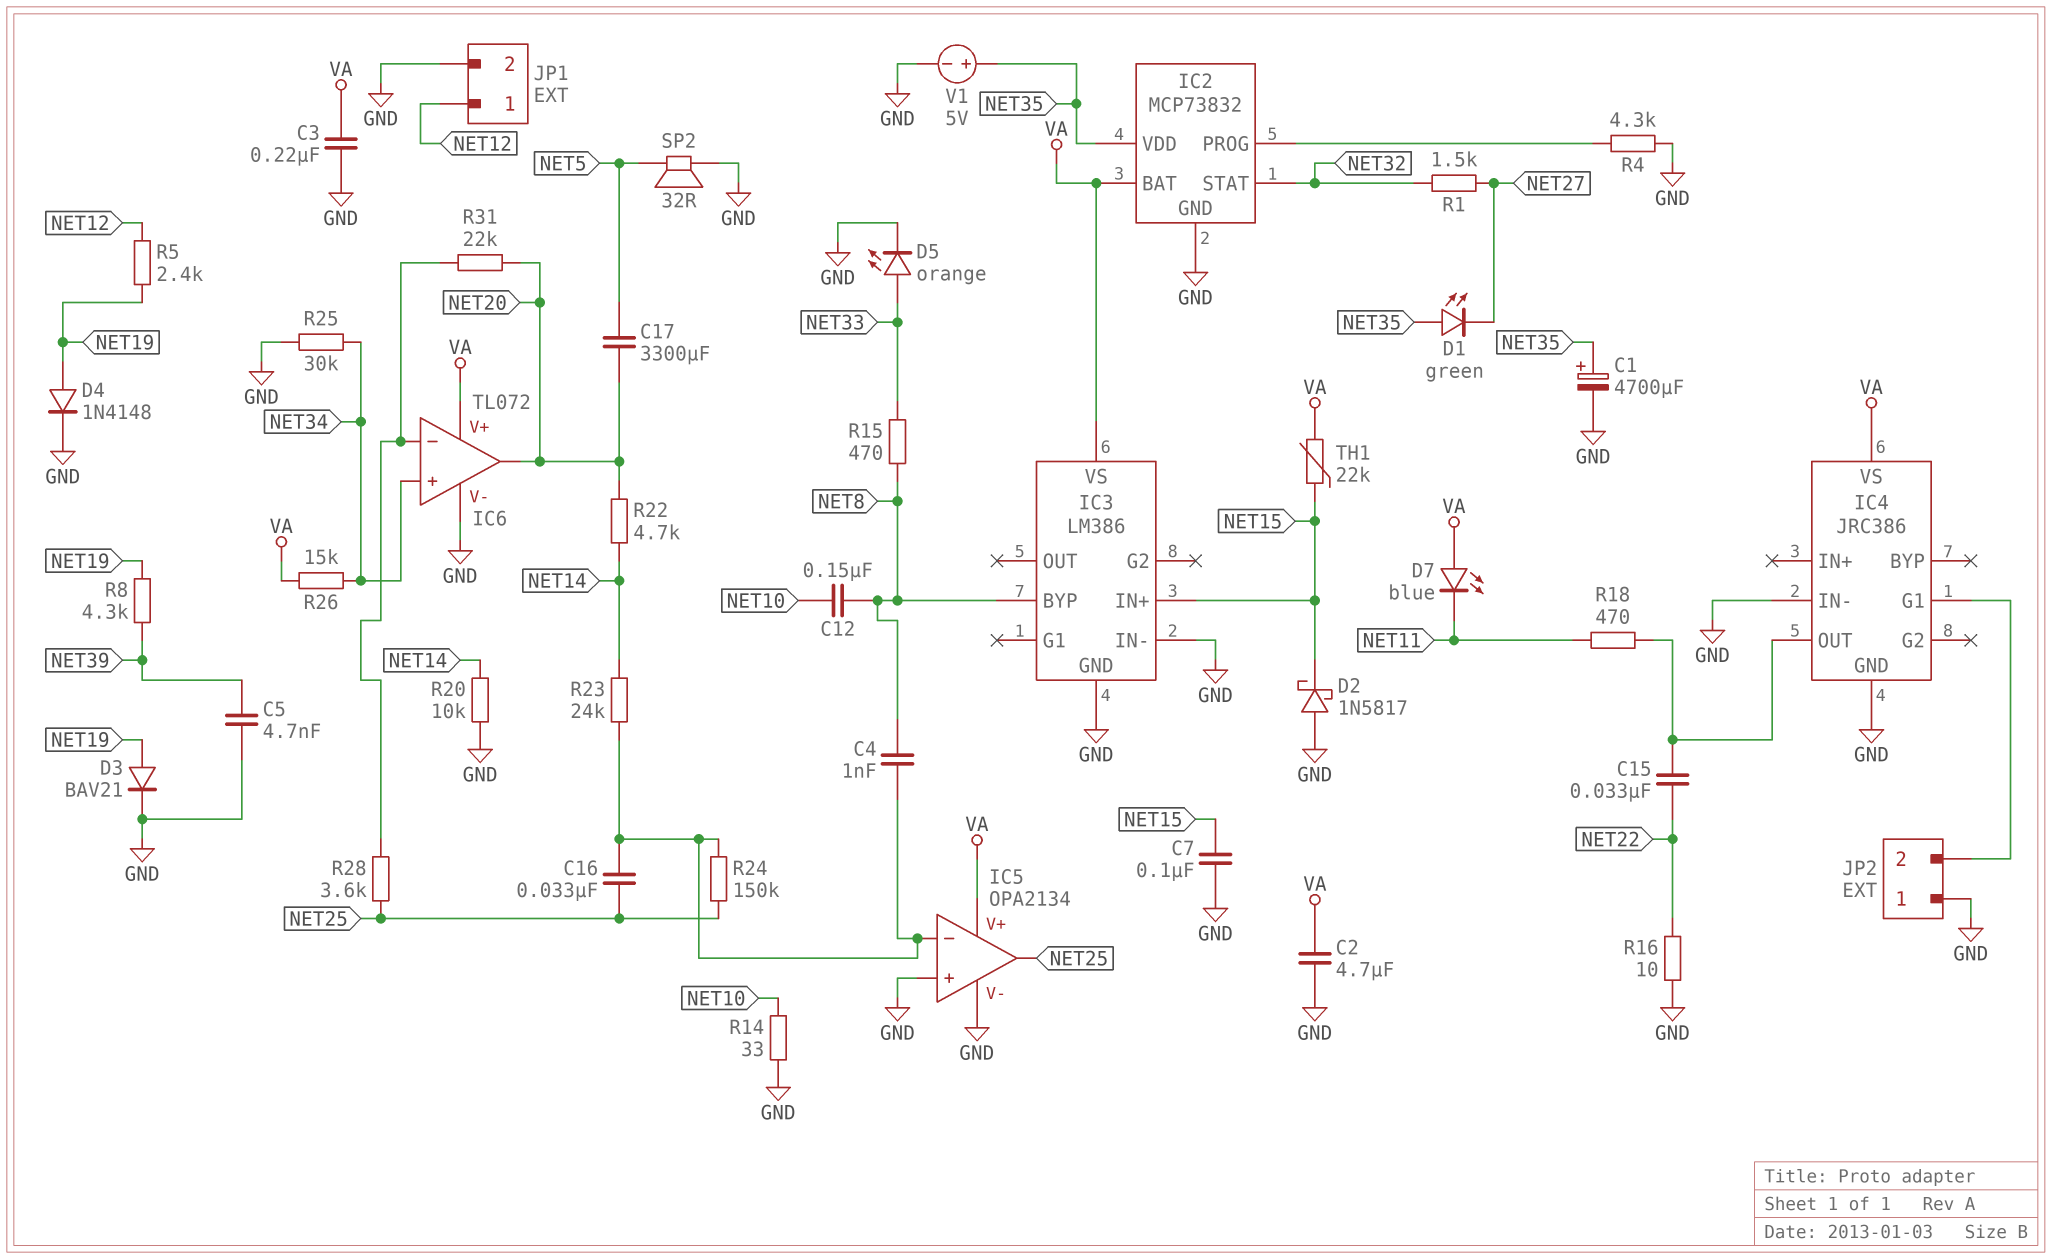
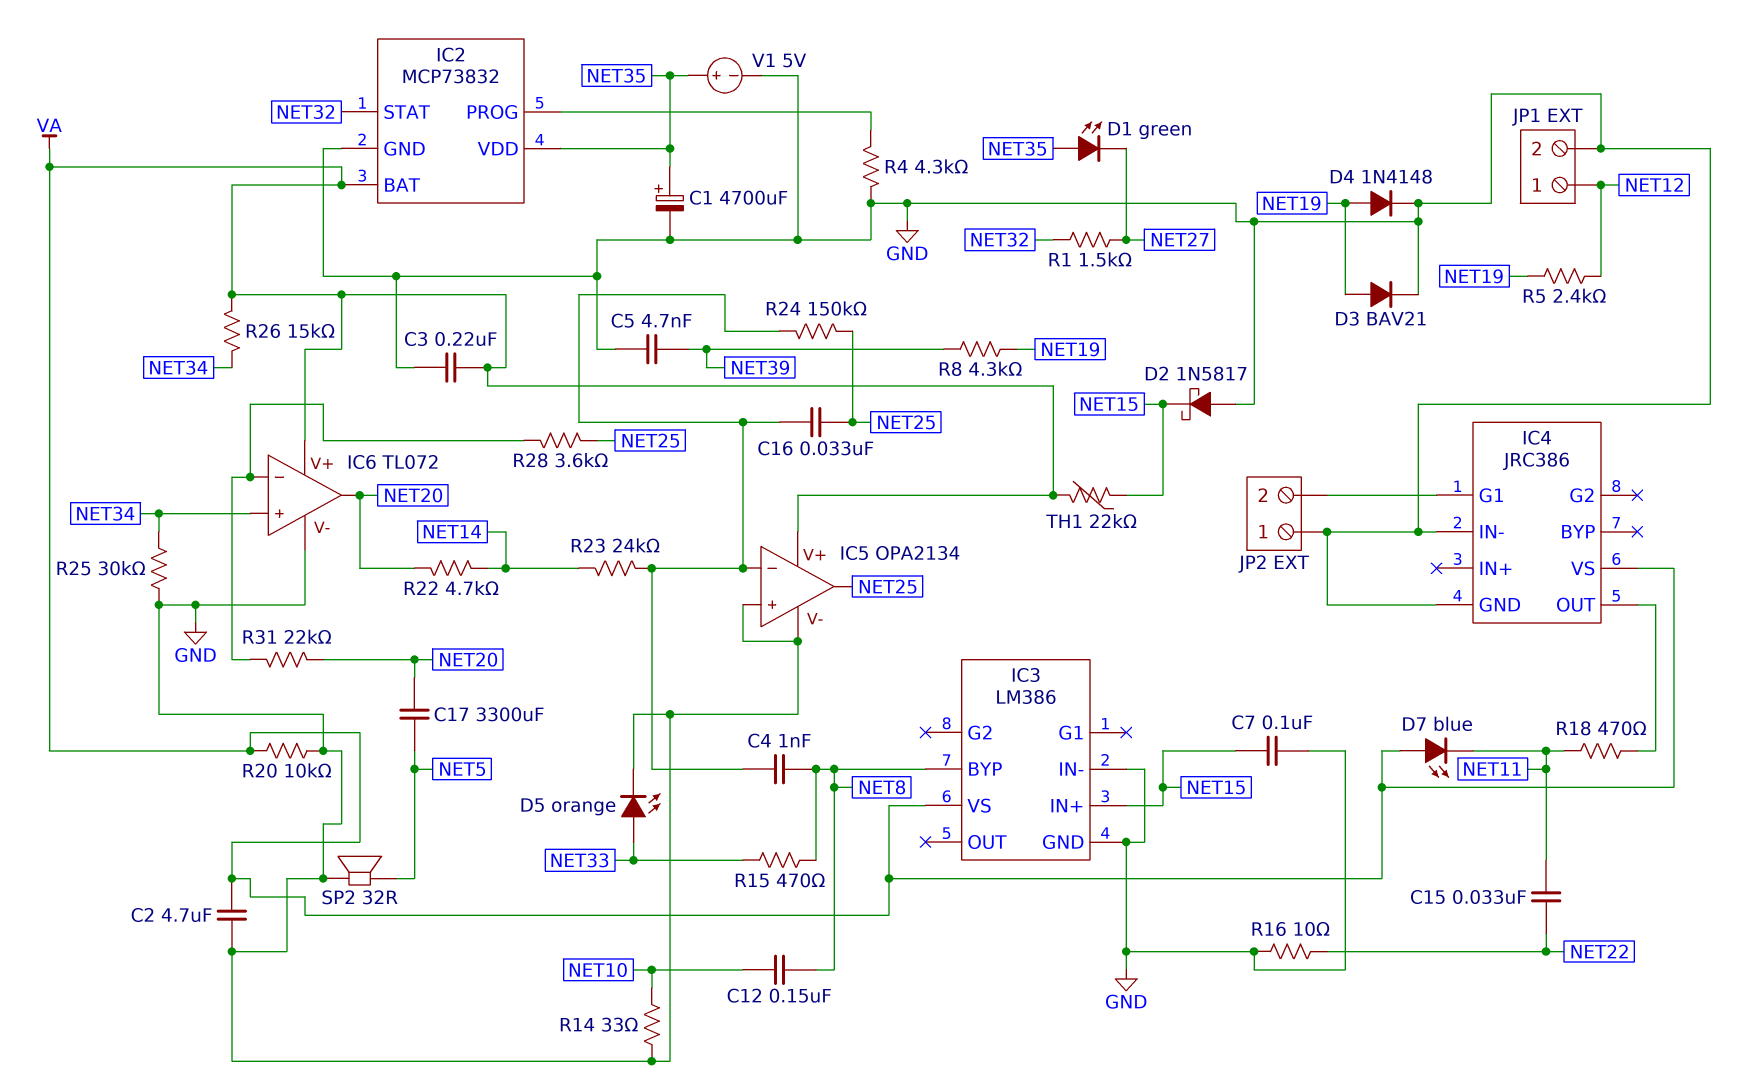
C15: 33nF (IC4/OUT, NET22) -> 33nF (NET11, NET22)
R20: 10k (GND, NET14) -> 10k (GND, VA)

